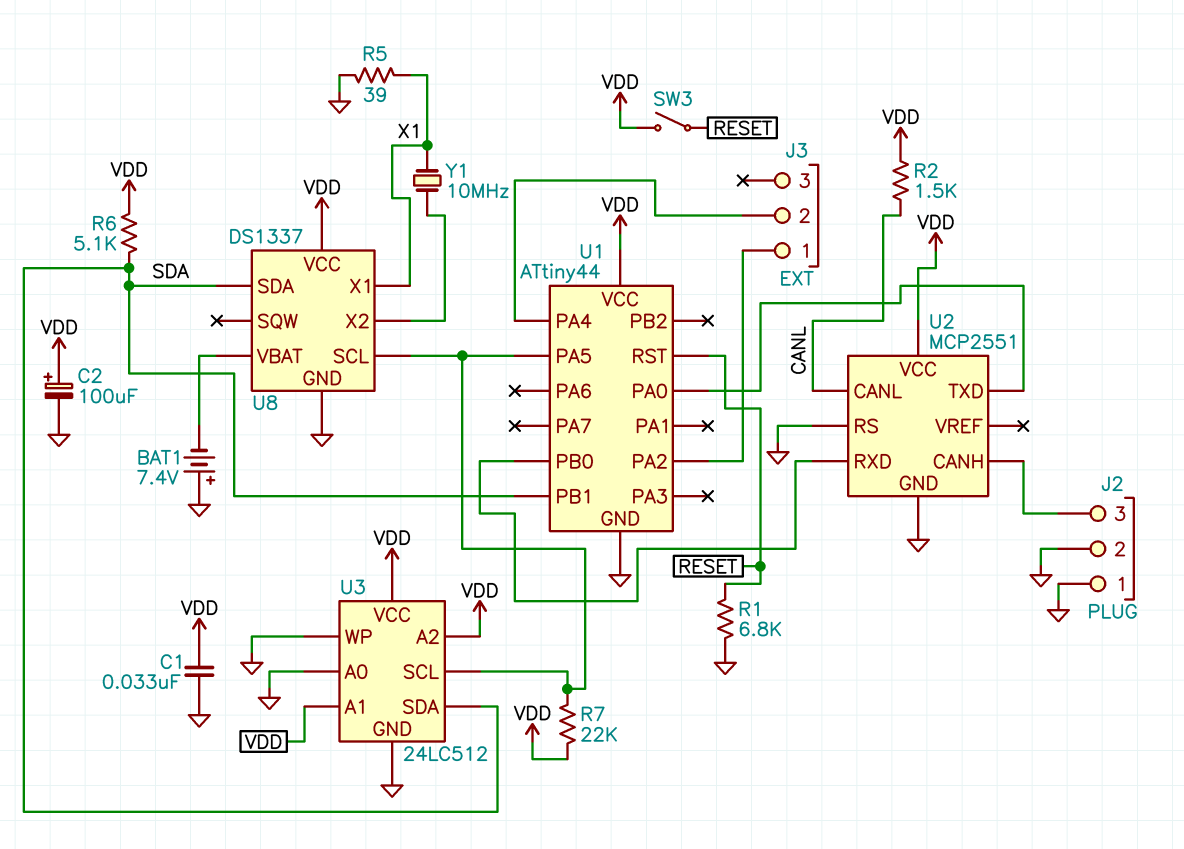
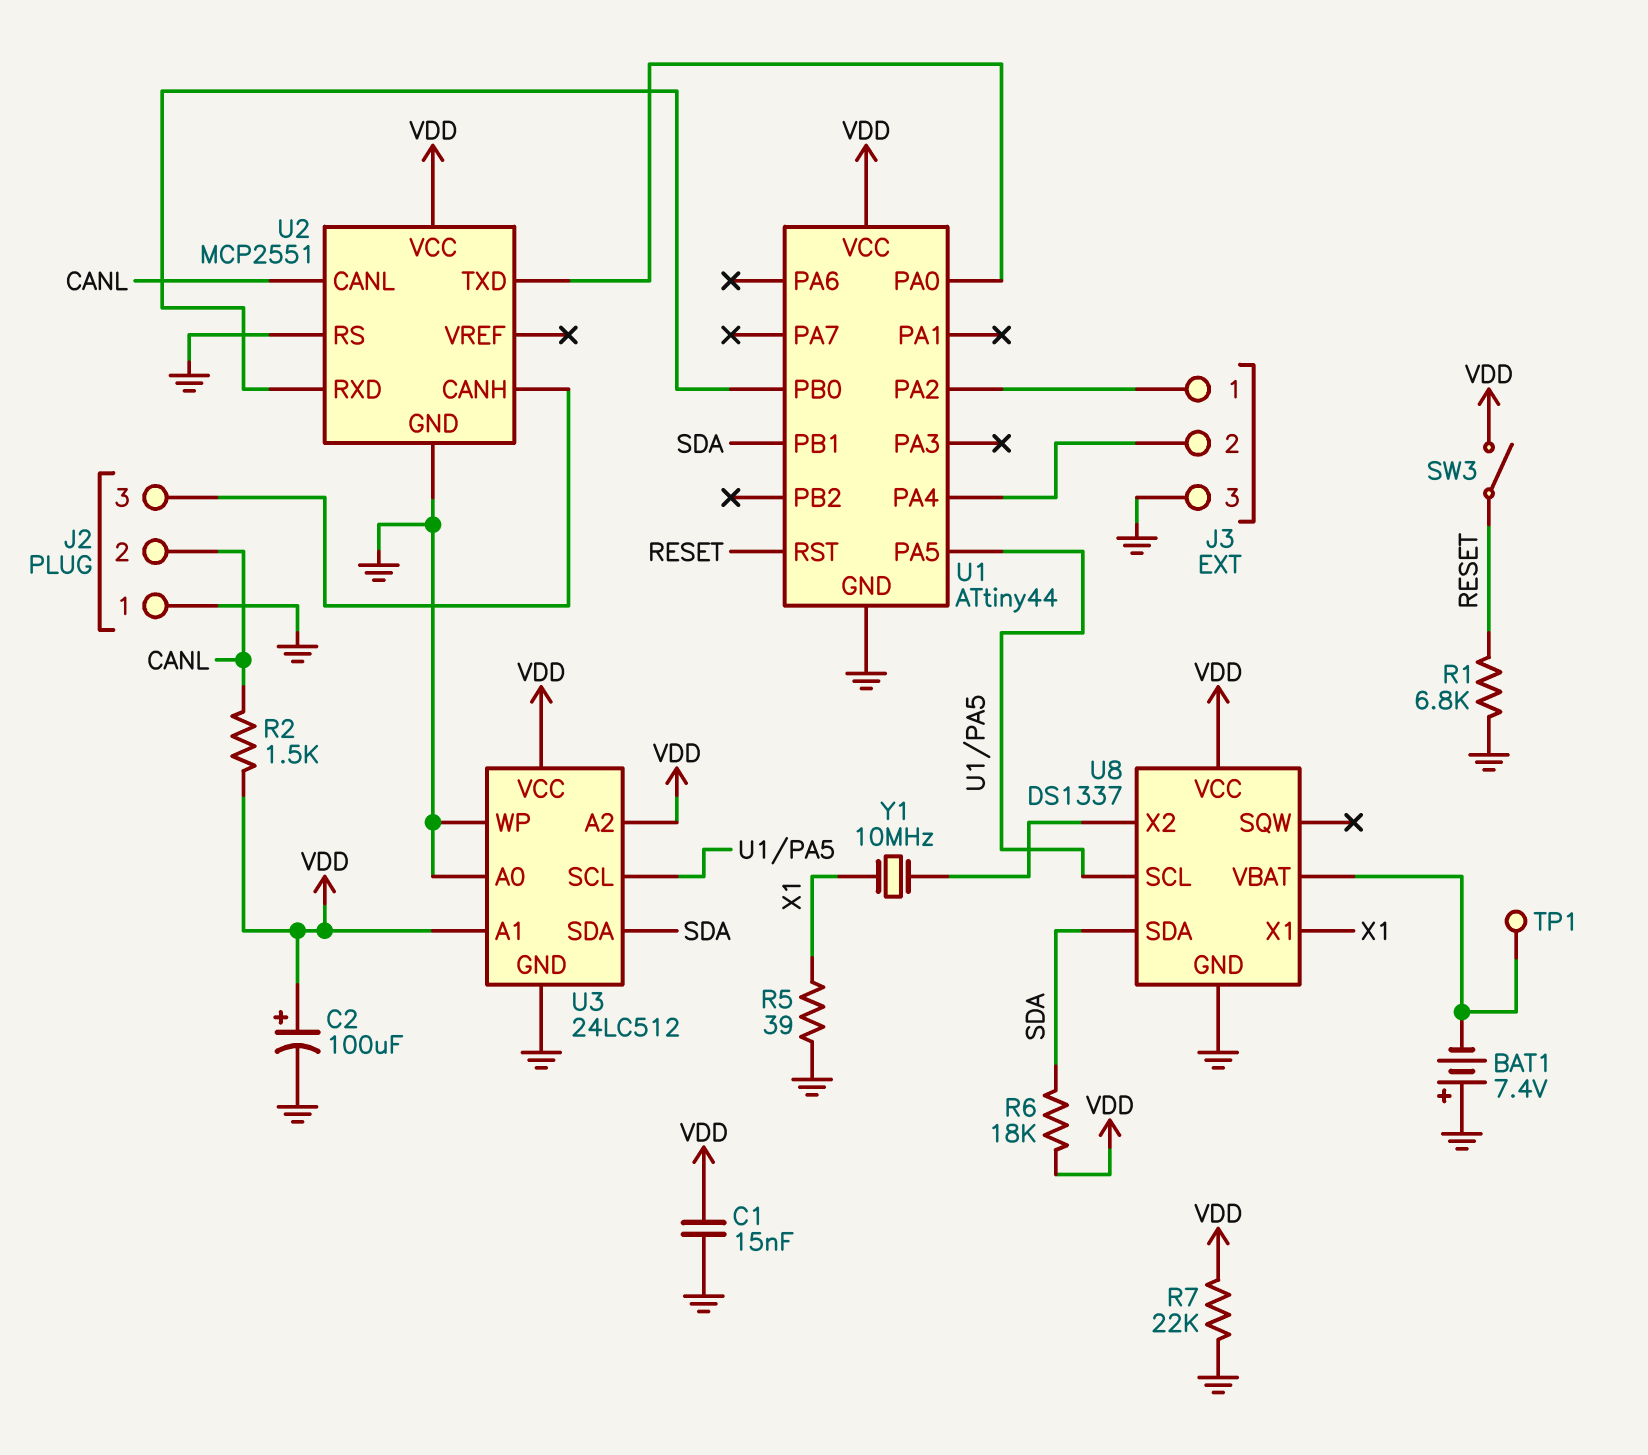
C1: 33nF (GND, VDD) -> 15nF (GND, VDD)
J2 pin 2: GND -> CANL
J3 pin 3: none -> GND
R6: 5.1k (SDA, VDD) -> 18k (SDA, VDD)
R7: 22k (U1/PA5, VDD) -> 22k (GND, VDD)
TP1: none -> test point (U8/VBAT)

